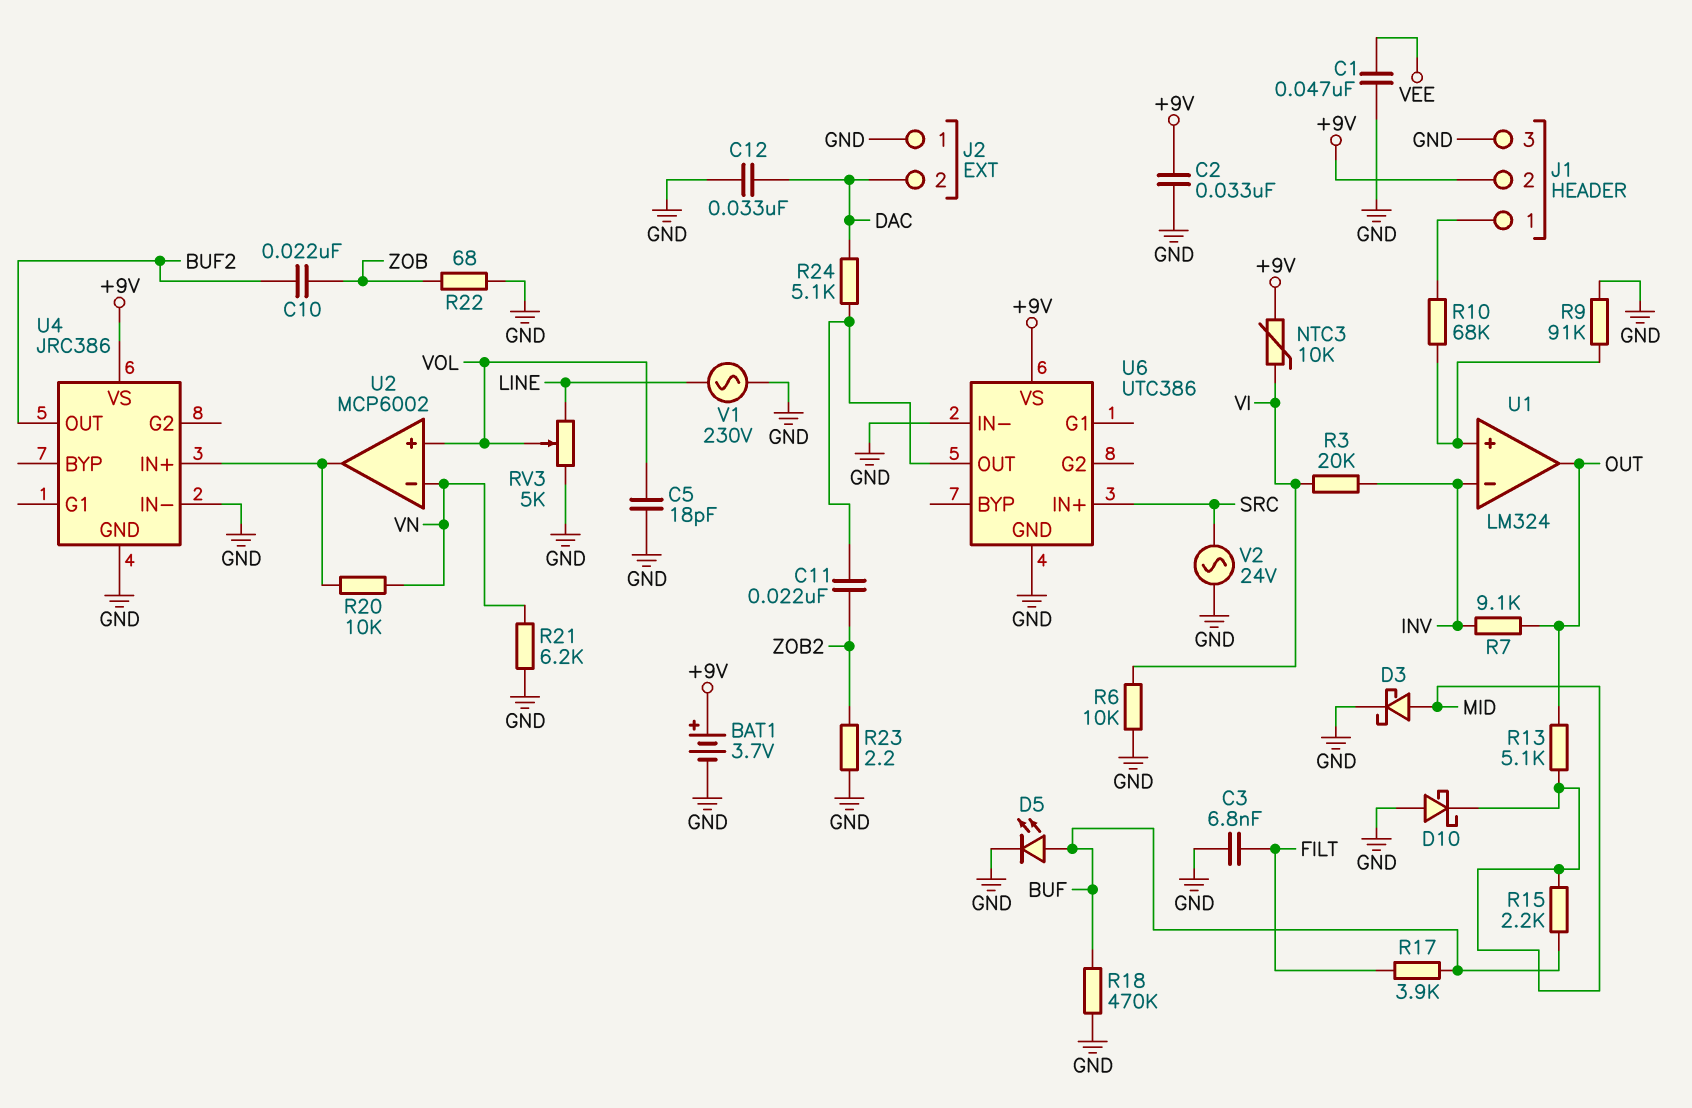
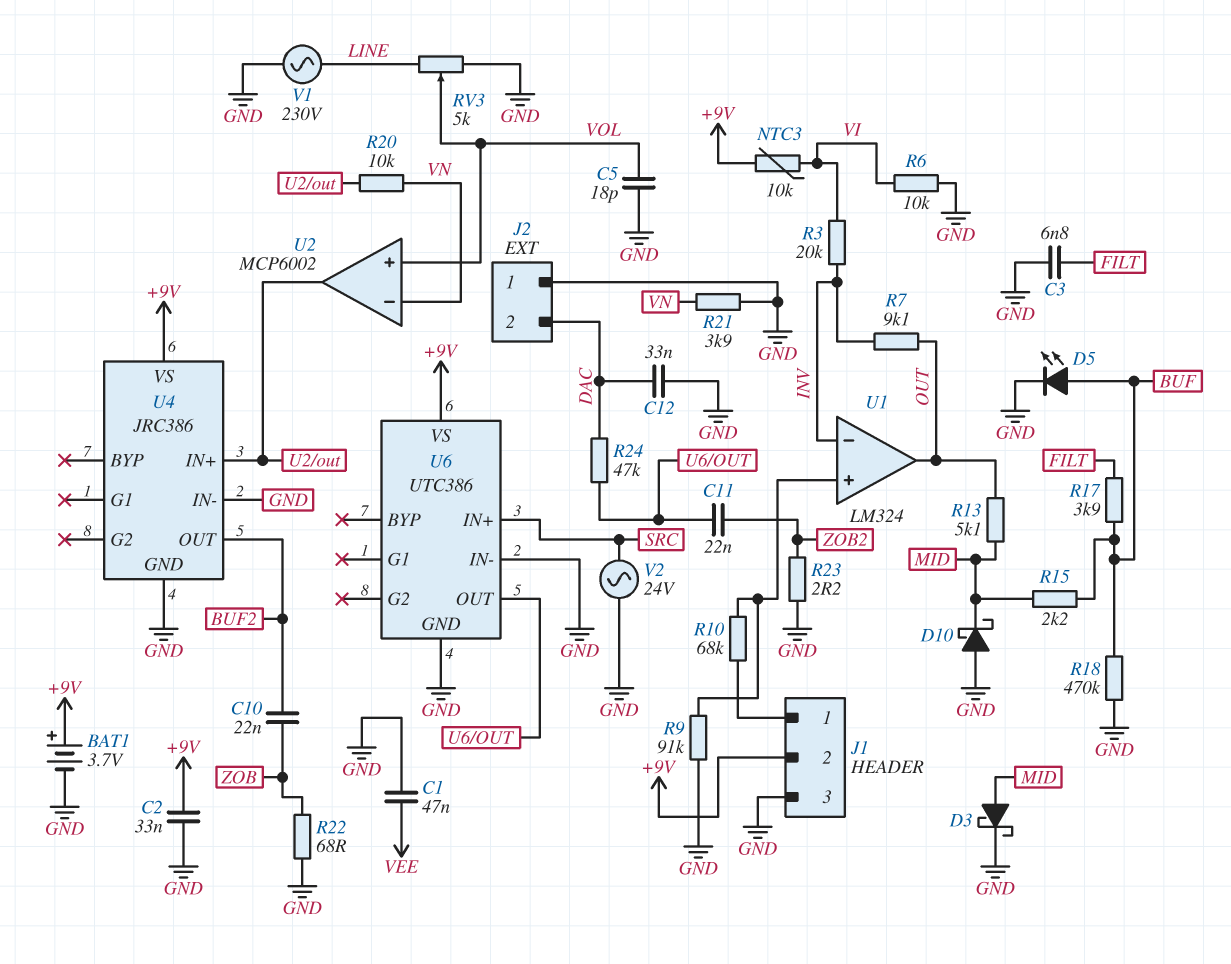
R21: 6.2k (GND, VN) -> 3.9k (GND, VN)
R24: 5.1k (DAC, U6/OUT) -> 47k (DAC, U6/OUT)

